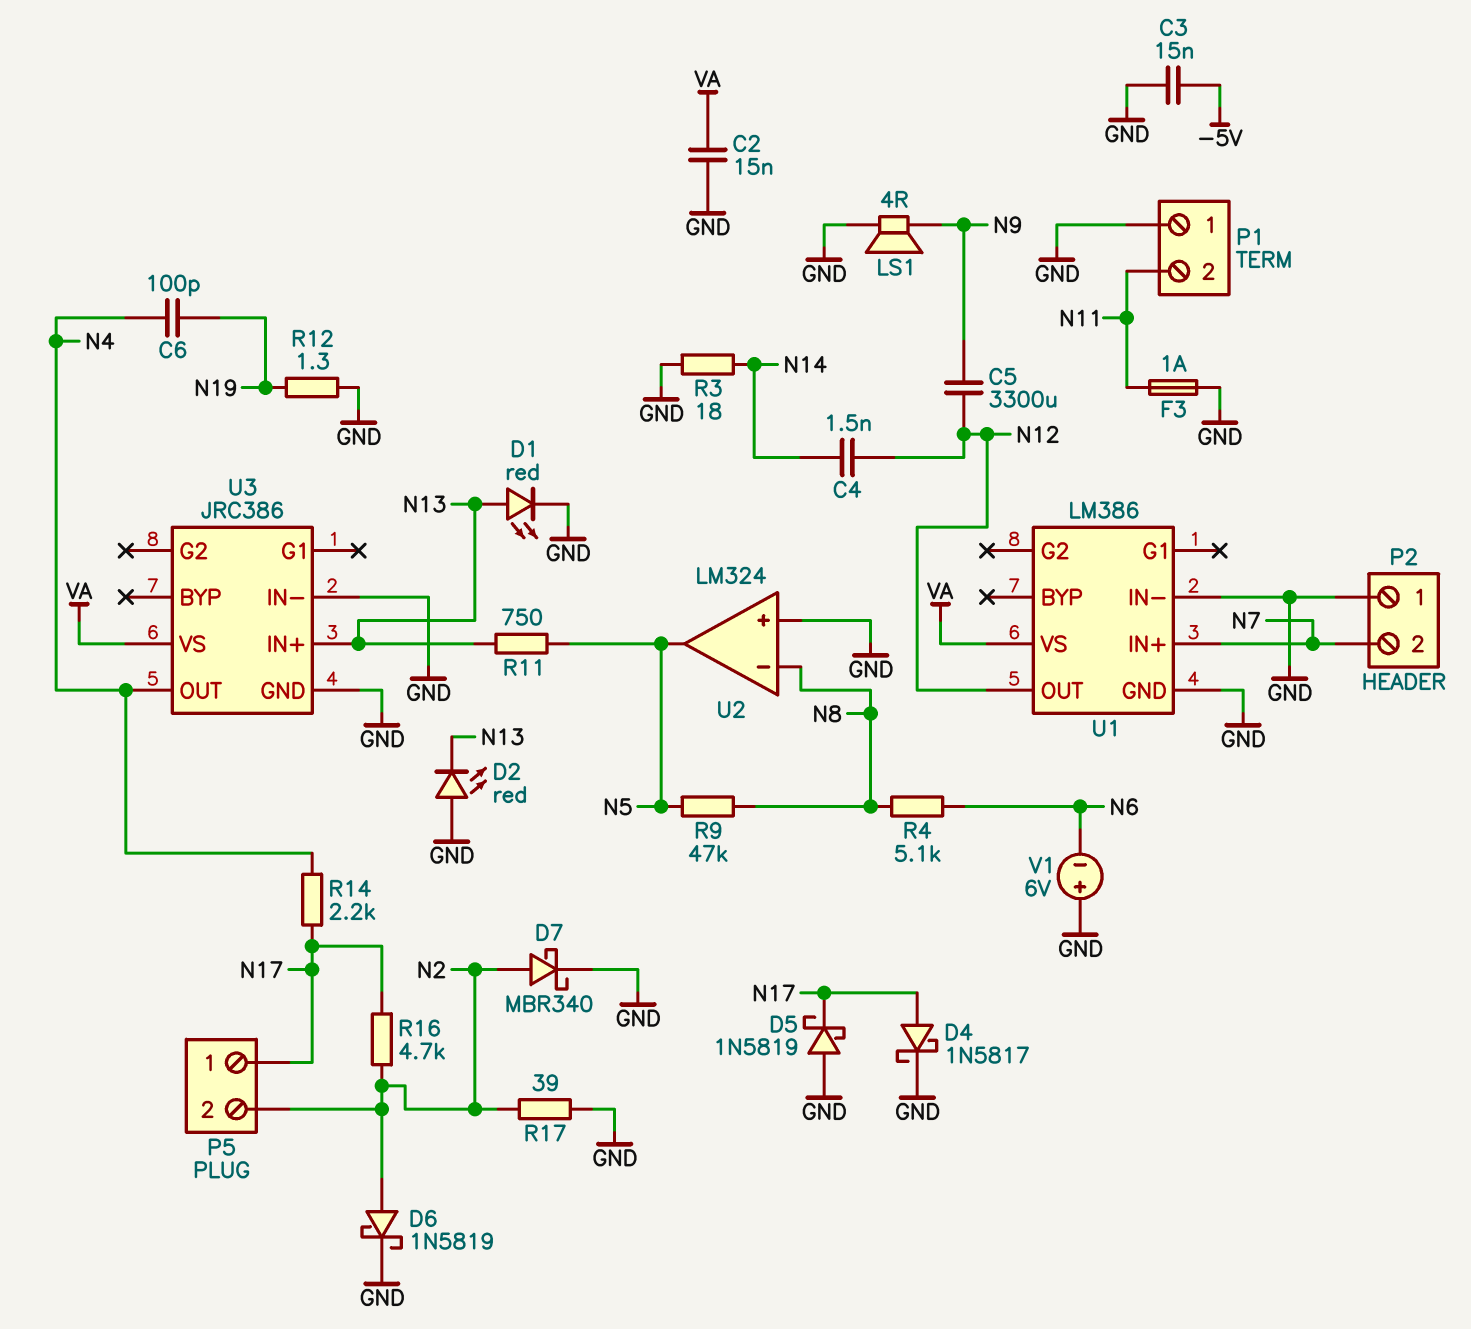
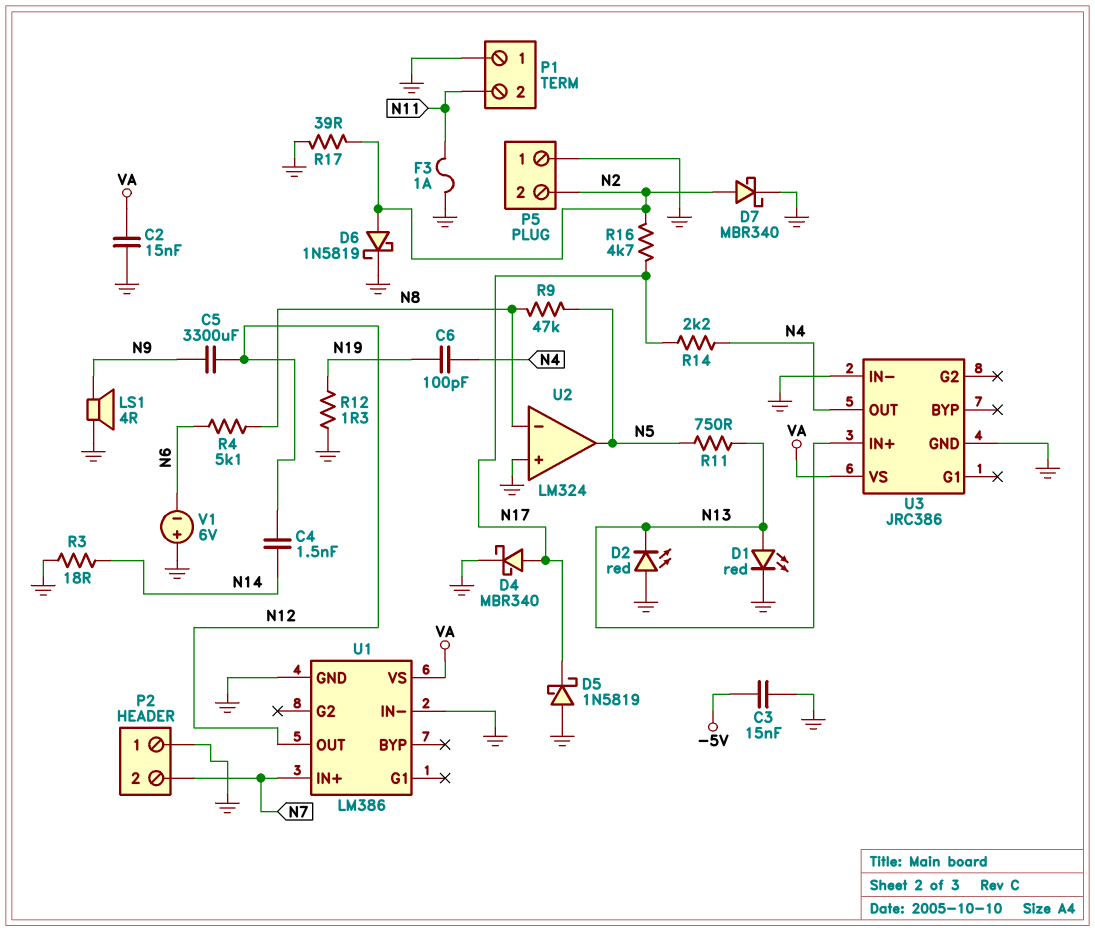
D4: schottky 1N5817 (A N17, K GND) -> schottky MBR340 (A N17, K GND)
P5 pin 1: N17 -> GND

